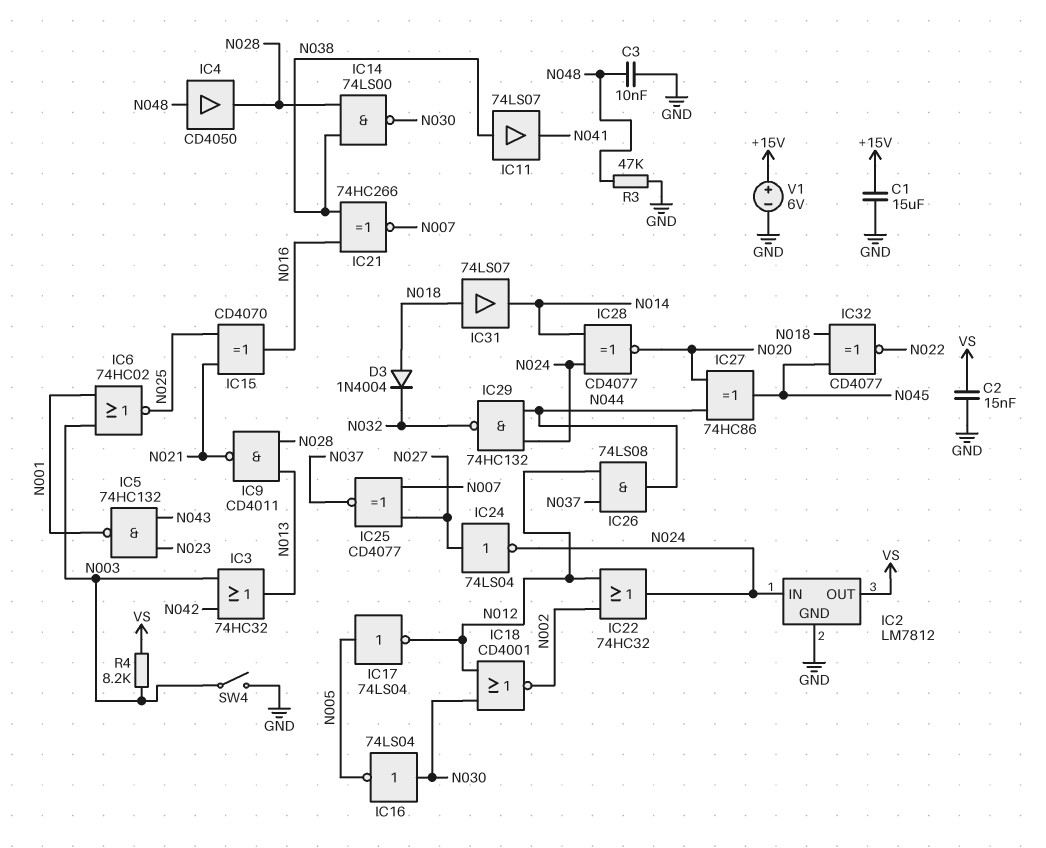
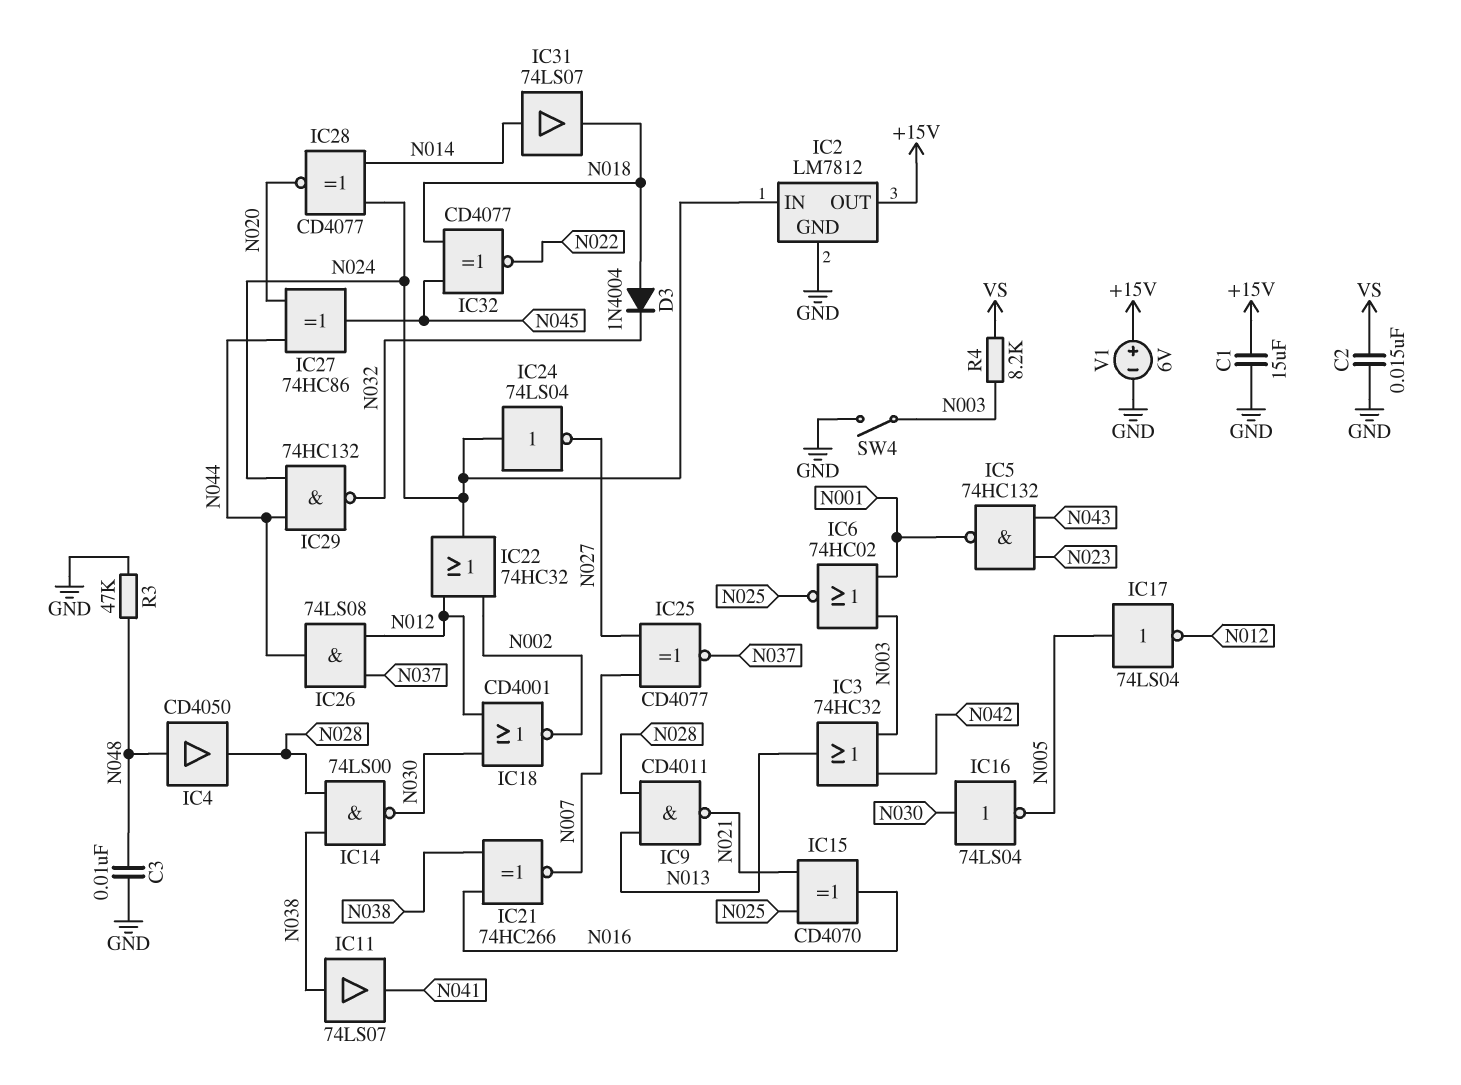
IC2 pin OUT: VS -> +15V
IC24: NOT 74LS04 (in N027, out N024) -> NOT 74LS04 (in N024, out N027)
IC31: buffer 74LS07 (in N018, out N014) -> buffer 74LS07 (in N014, out N018)

